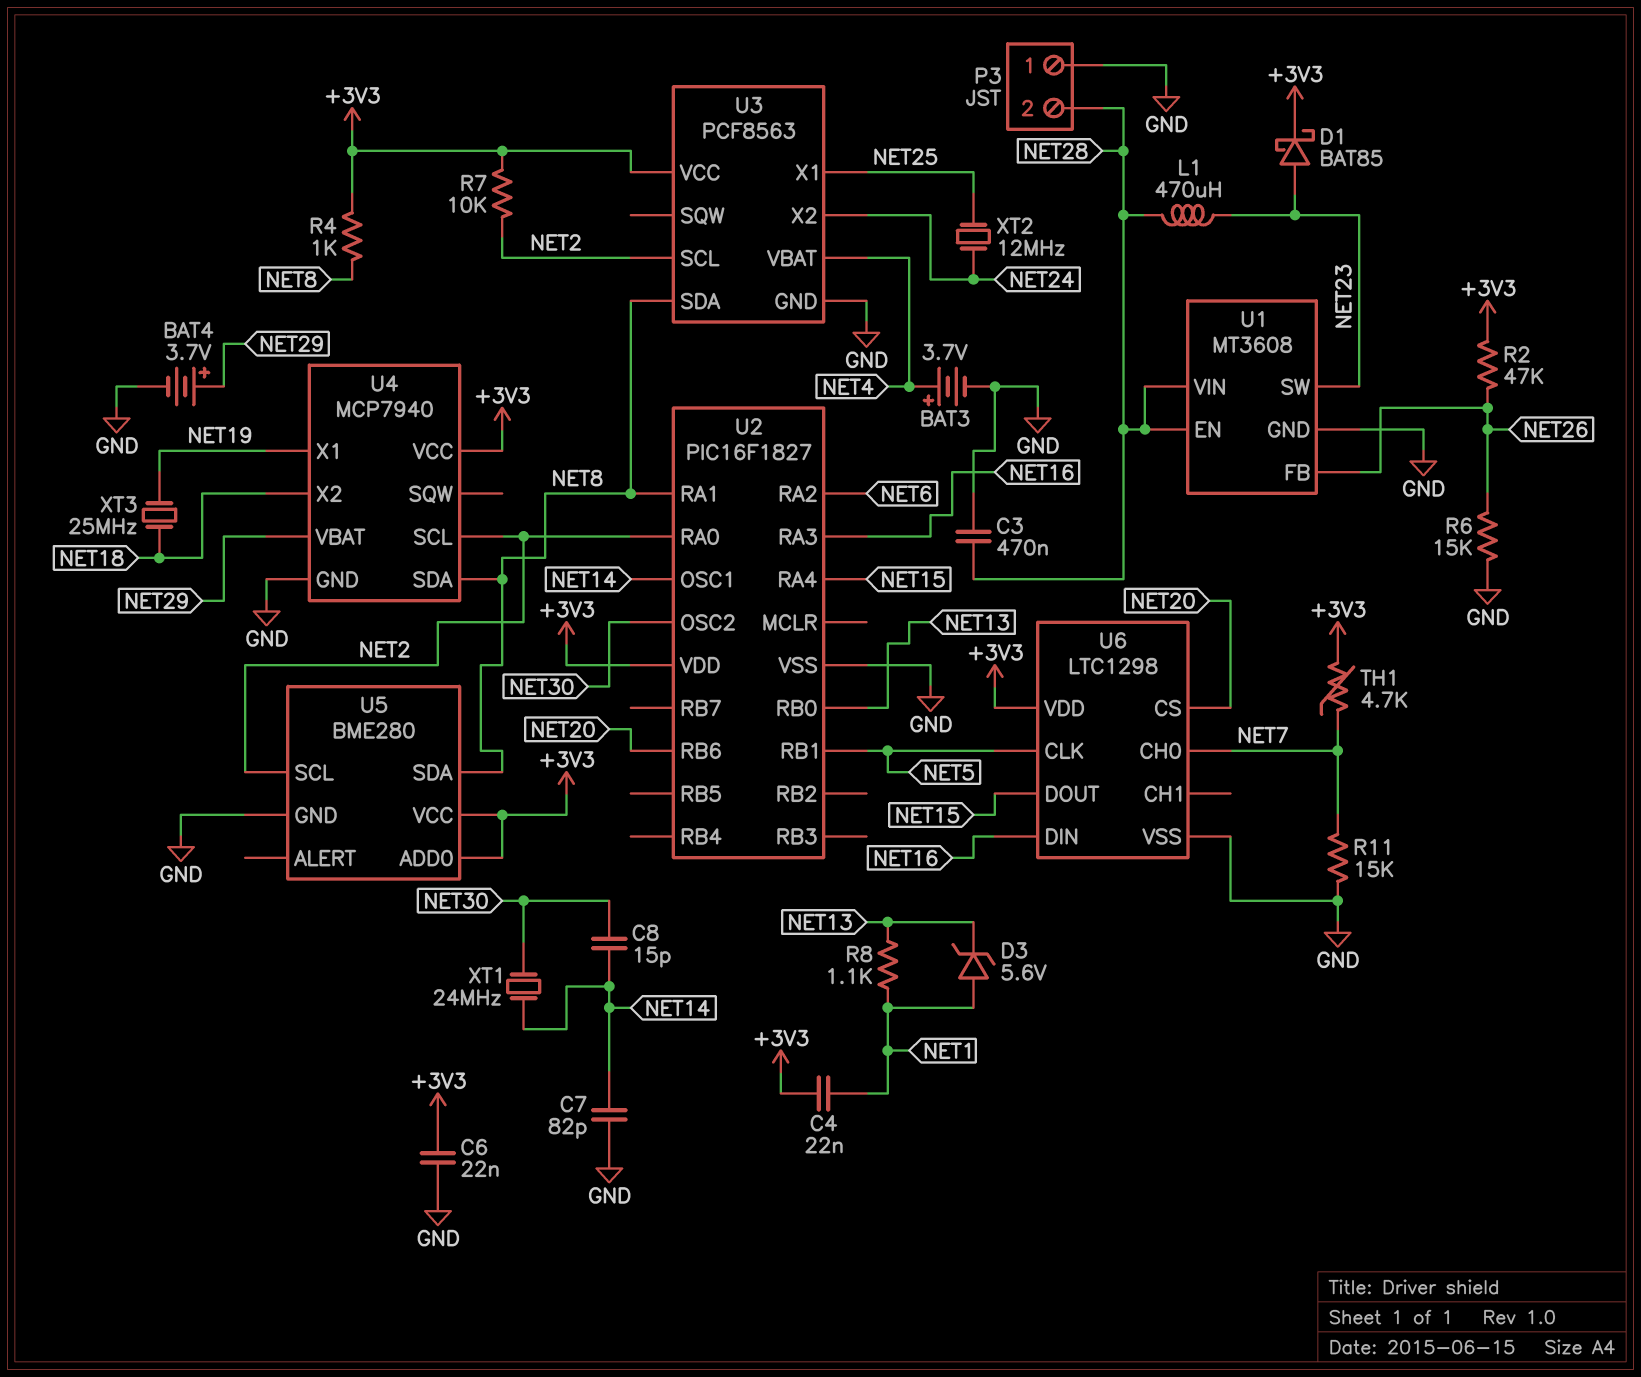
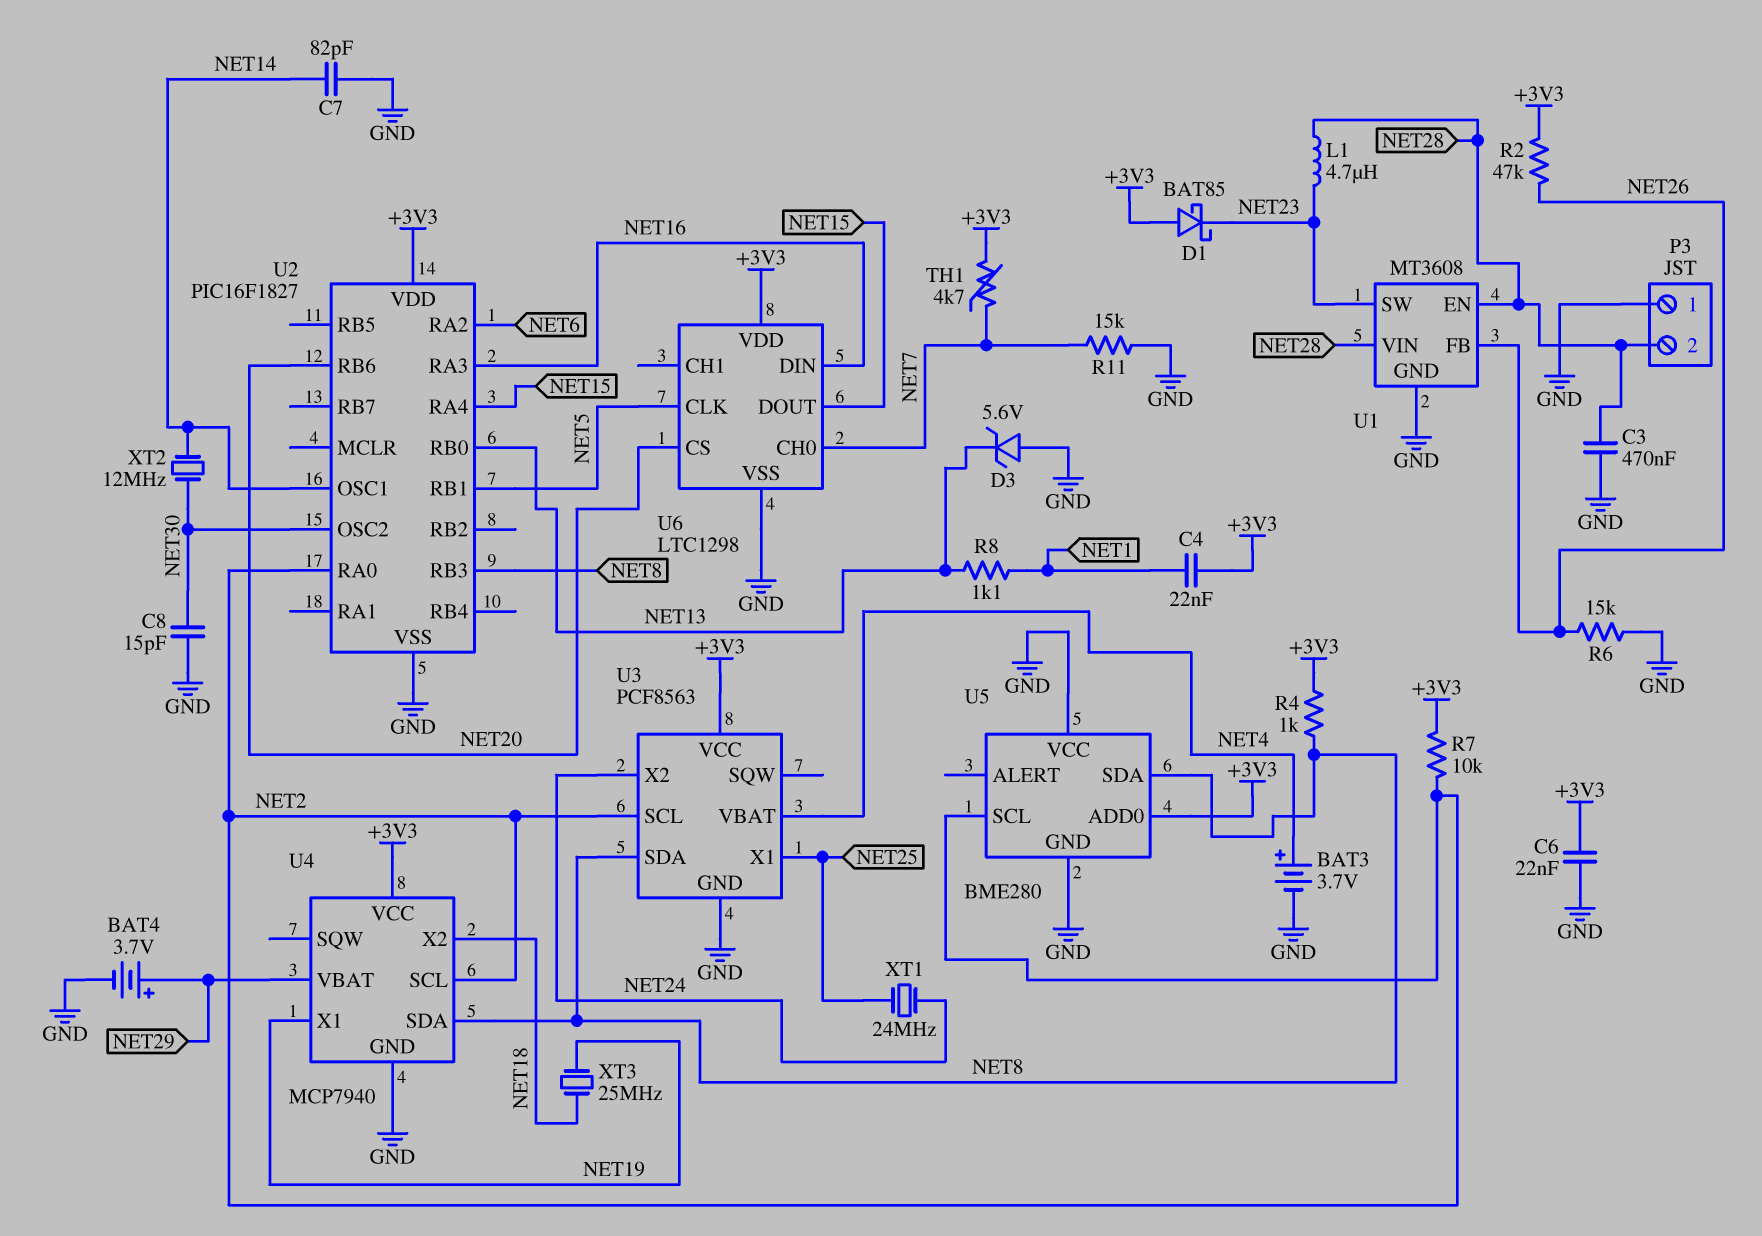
C8: 15pF (NET14, NET30) -> 15pF (GND, NET30)
D1: schottky BAT85 (A NET23, K +3V3) -> schottky BAT85 (A +3V3, K NET23)
D3: zener 5.6V (A NET1, K NET13) -> zener 5.6V (A GND, K NET13)
L1: 470uH (NET23, NET28) -> 4.7uH (NET23, NET28)
U2 pin RA1: NET8 -> none
U2 pin RB3: none -> NET8
U5 pin VCC: +3V3 -> GND
XT1: 24MHz (NET14, NET30) -> 24MHz (NET24, NET25)
XT2: 12MHz (NET24, NET25) -> 12MHz (NET14, NET30)

